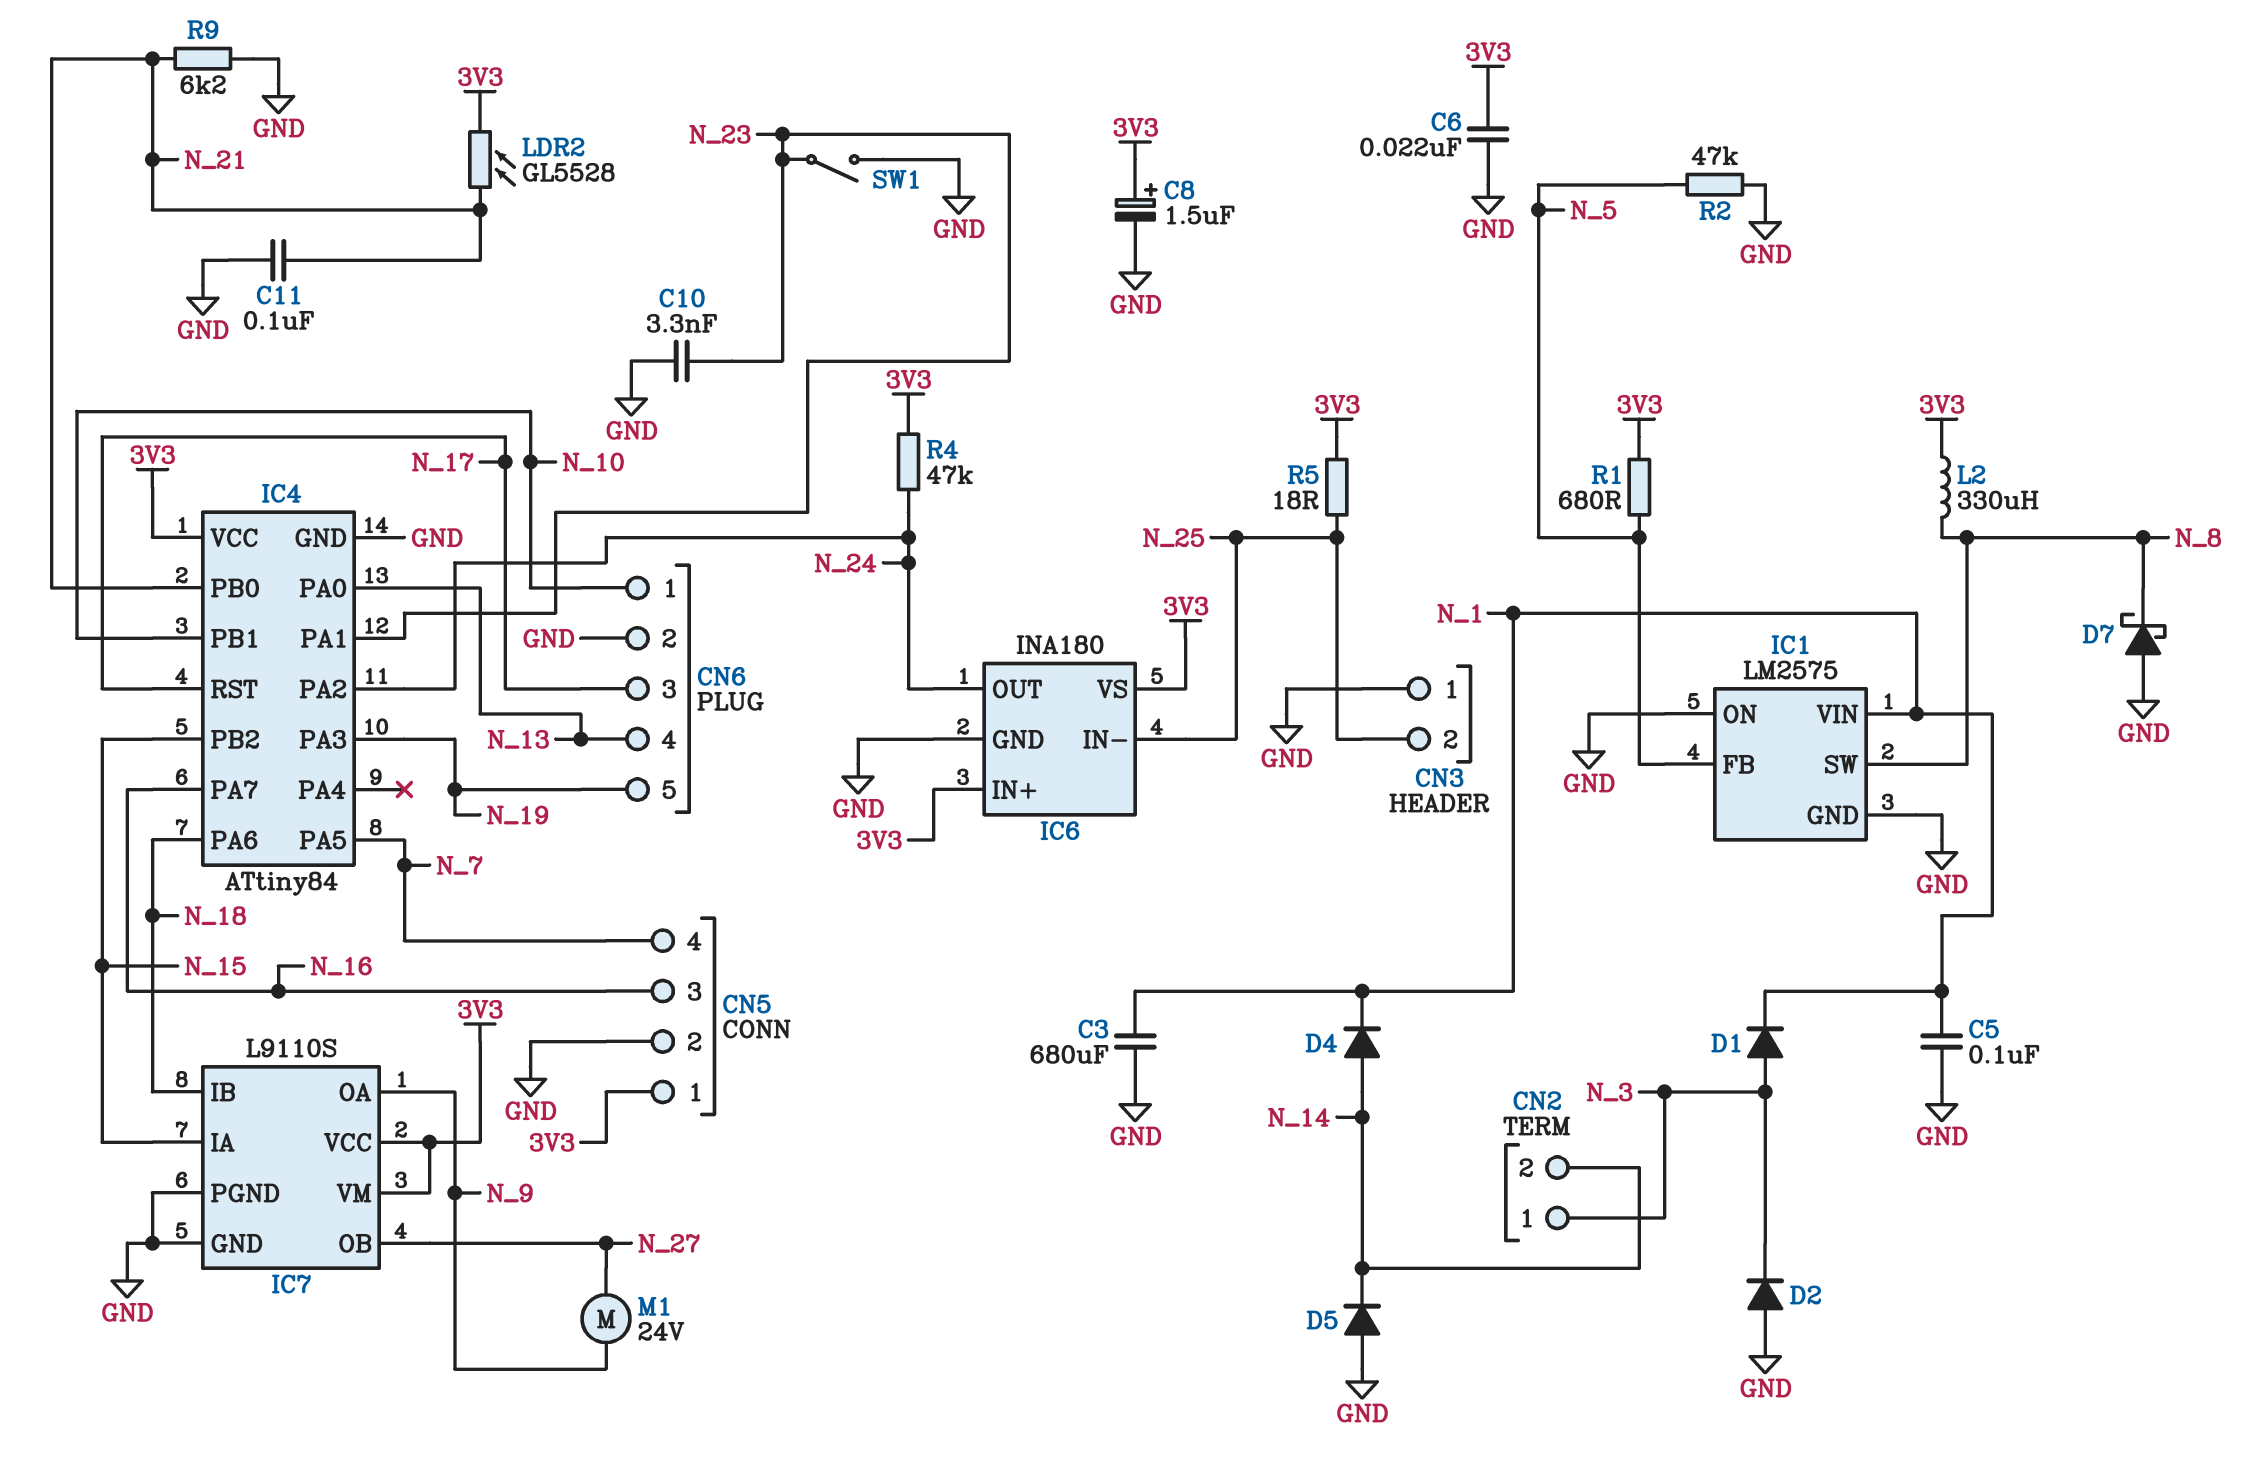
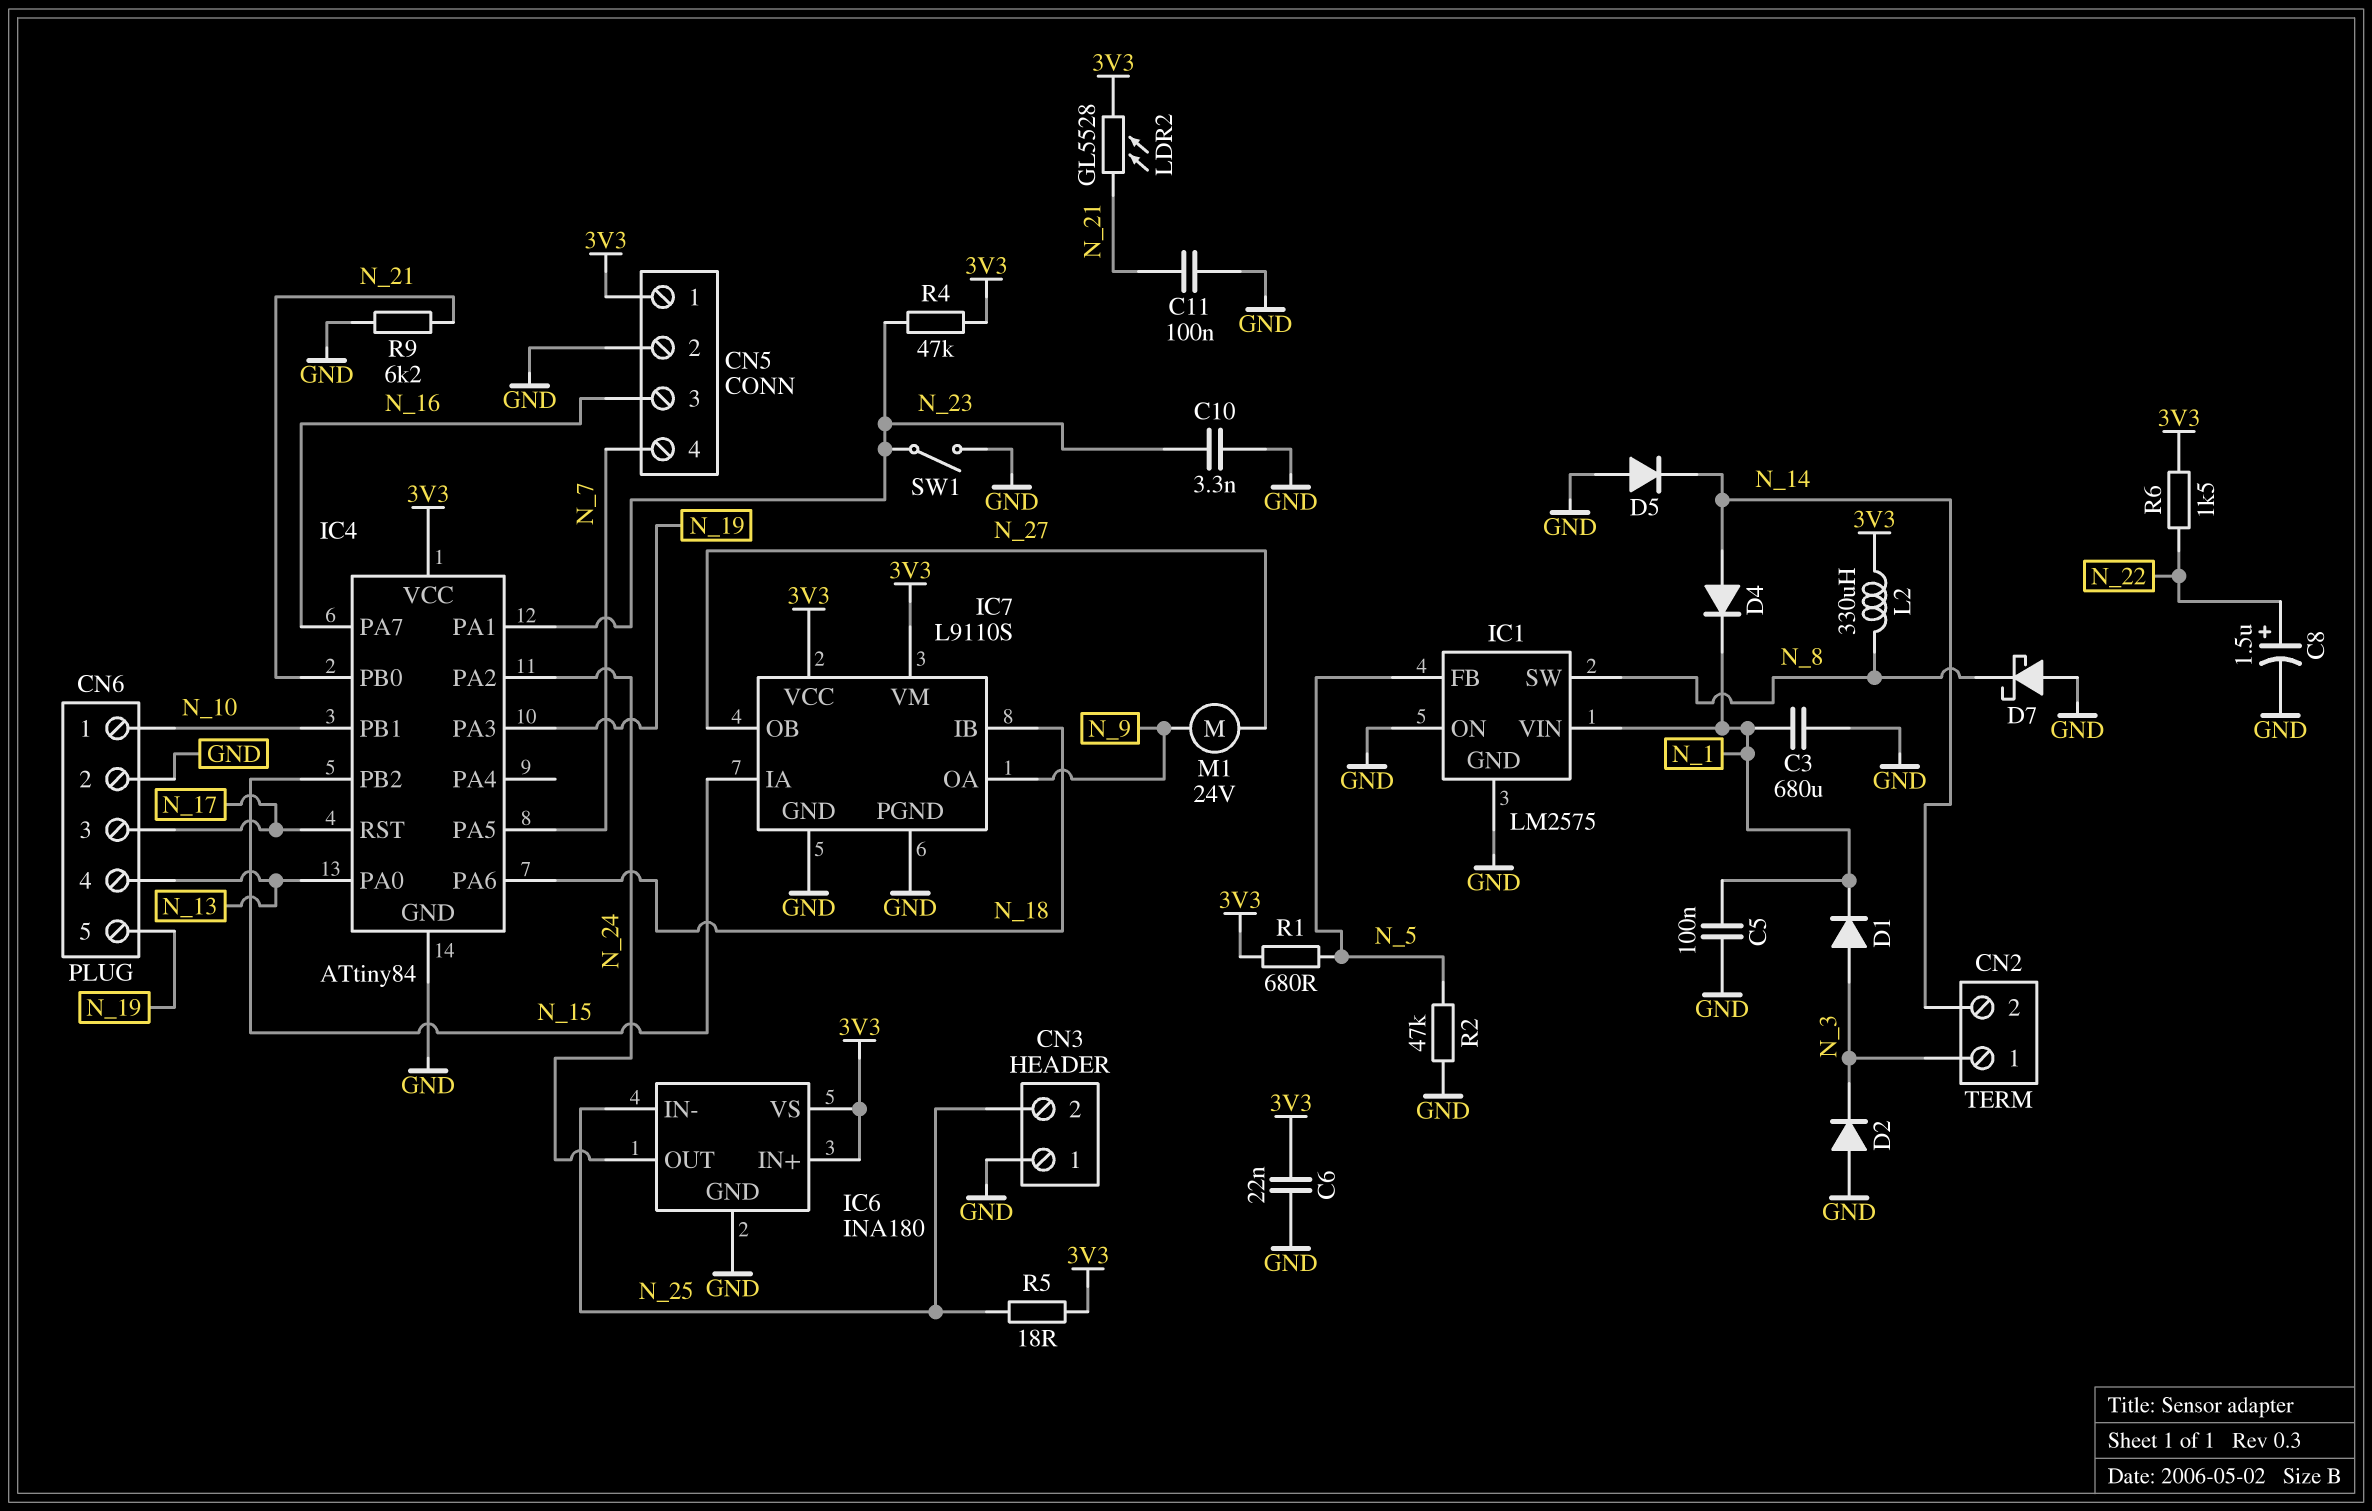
C8: 1.5uF (plus 3V3, minus GND) -> 1.5uF (plus N_22, minus GND)
R4: 47k (3V3, N_24) -> 47k (3V3, N_23)
R6: none -> 1.5k (3V3, N_22)

